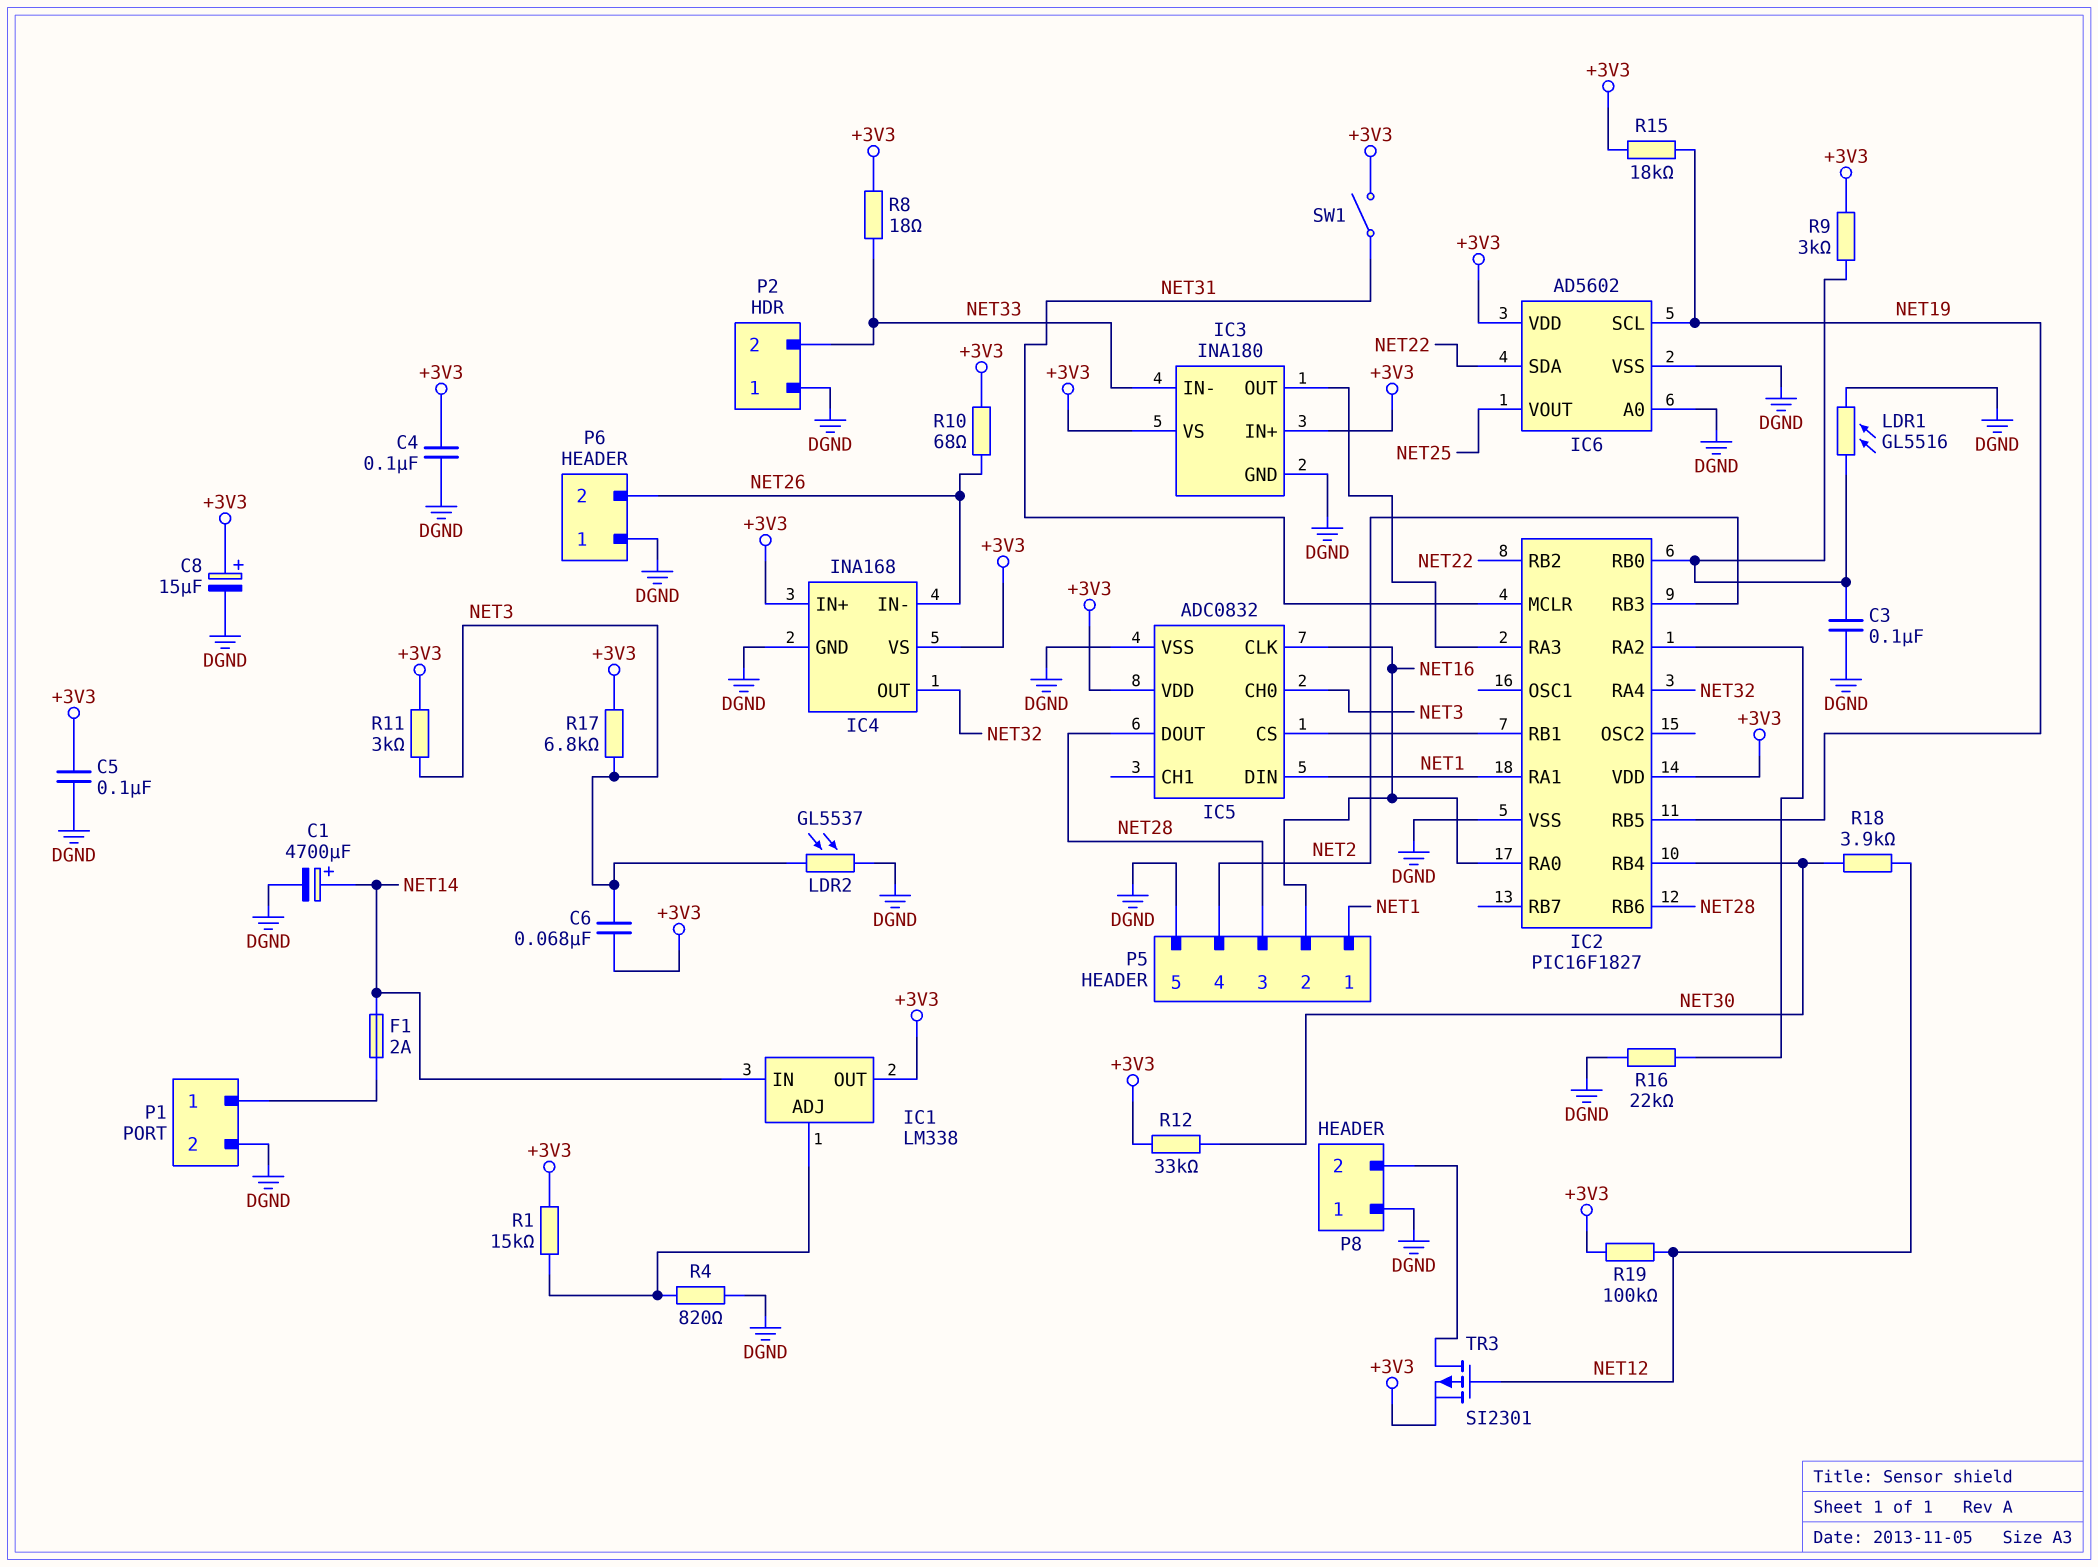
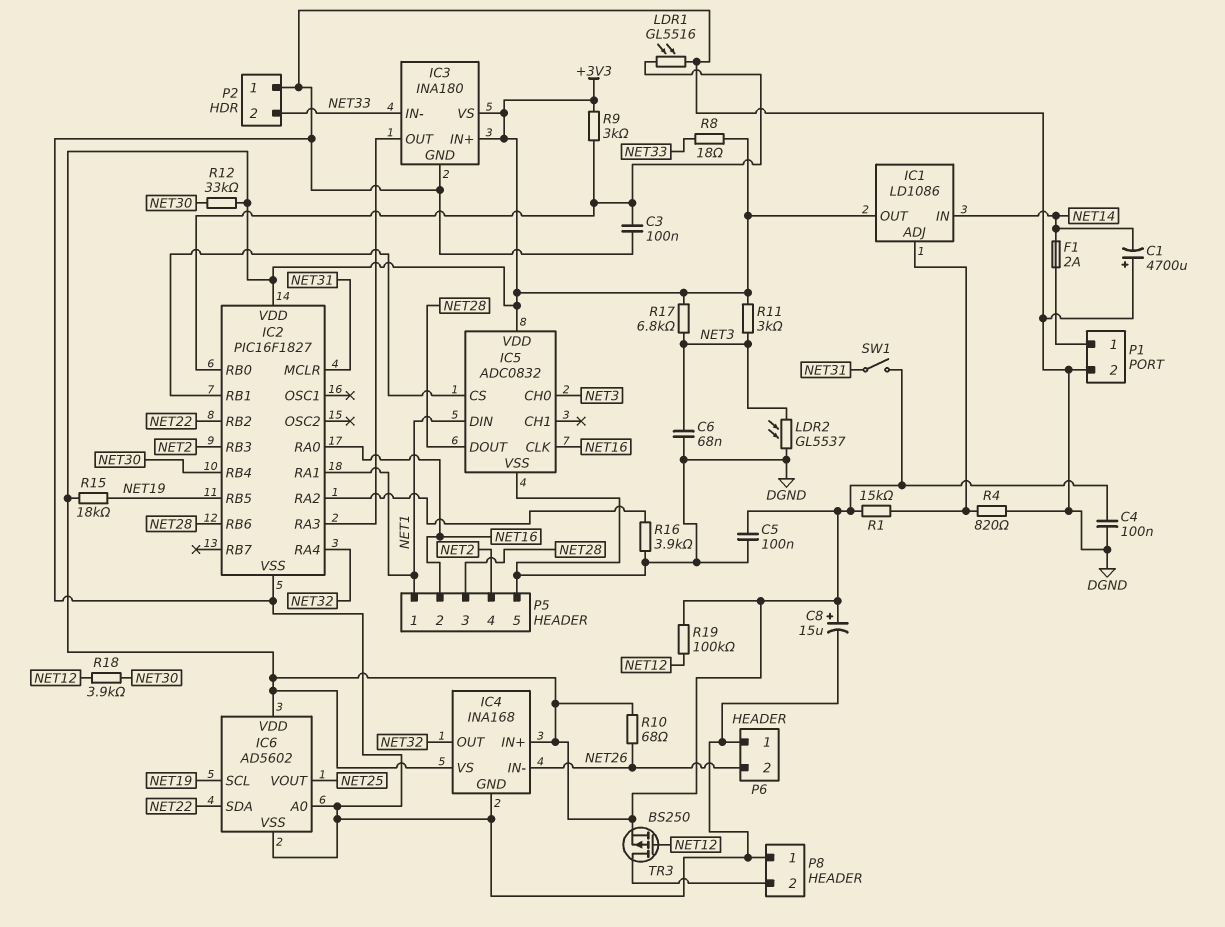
C1: 4700uF (plus NET14, minus DGND) -> 4700uF (plus DGND, minus NET14)
C6: 68nF (+3V3, NET3) -> 68nF (DGND, NET3)
IC1: LM338 -> LD1086
R16: 22k (DGND, IC2/RA2) -> 3.9k (DGND, IC2/RA2)
TR3: PMOS SI2301 (G NET12, D P8/2, S +3V3) -> PMOS BS250 (G NET12, D P8/2, S +3V3)

